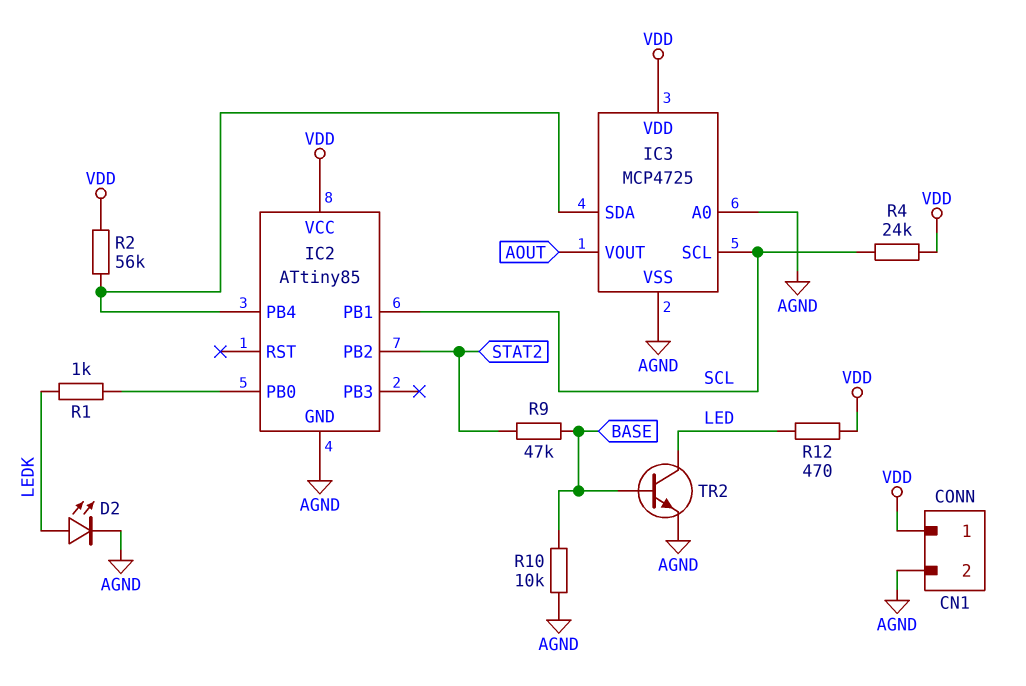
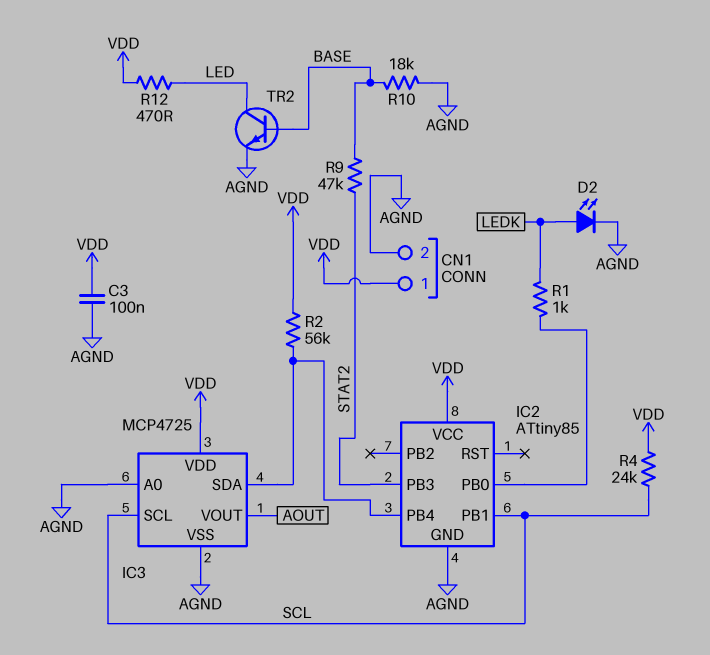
C3: none -> 100nF (AGND, VDD)
IC2 pin PB2: STAT2 -> none
IC2 pin PB3: none -> STAT2
R10: 10k (AGND, BASE) -> 18k (AGND, BASE)

